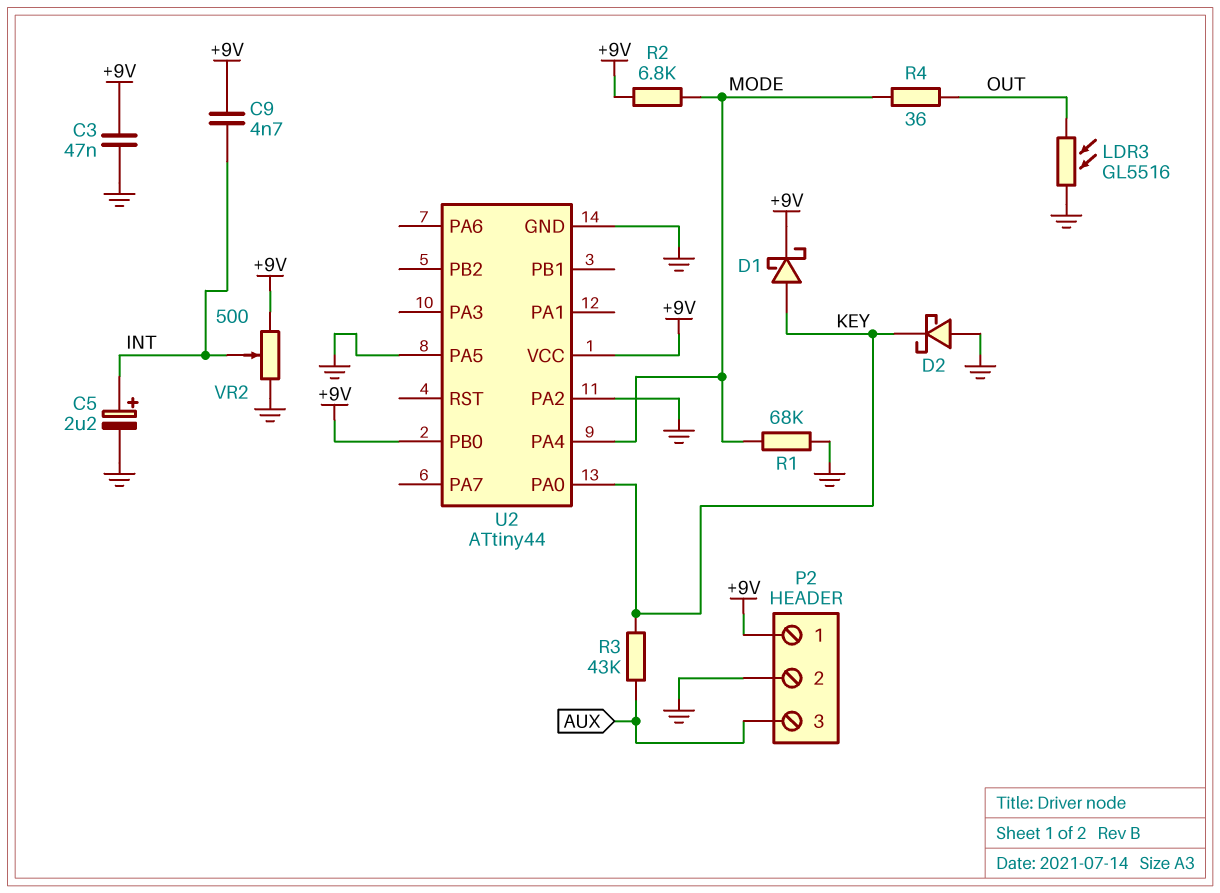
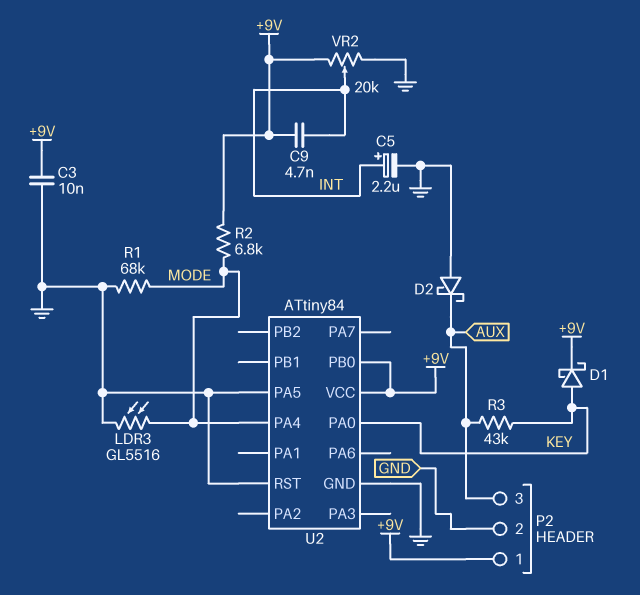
C3: 47nF (+9V, GND) -> 10nF (+9V, GND)
D2: schottky (A GND, K KEY) -> schottky (A GND, K AUX)
LDR3: GL5516 (GND, OUT) -> GL5516 (GND, MODE)
R4: 36 (MODE, OUT) -> none
U2: ATtiny44 -> ATtiny84
U2 pin PA2: GND -> none
U2 pin RST: none -> GND
VR2: 500 (+9V, GND, wiper INT) -> 20k (+9V, GND, wiper INT)

